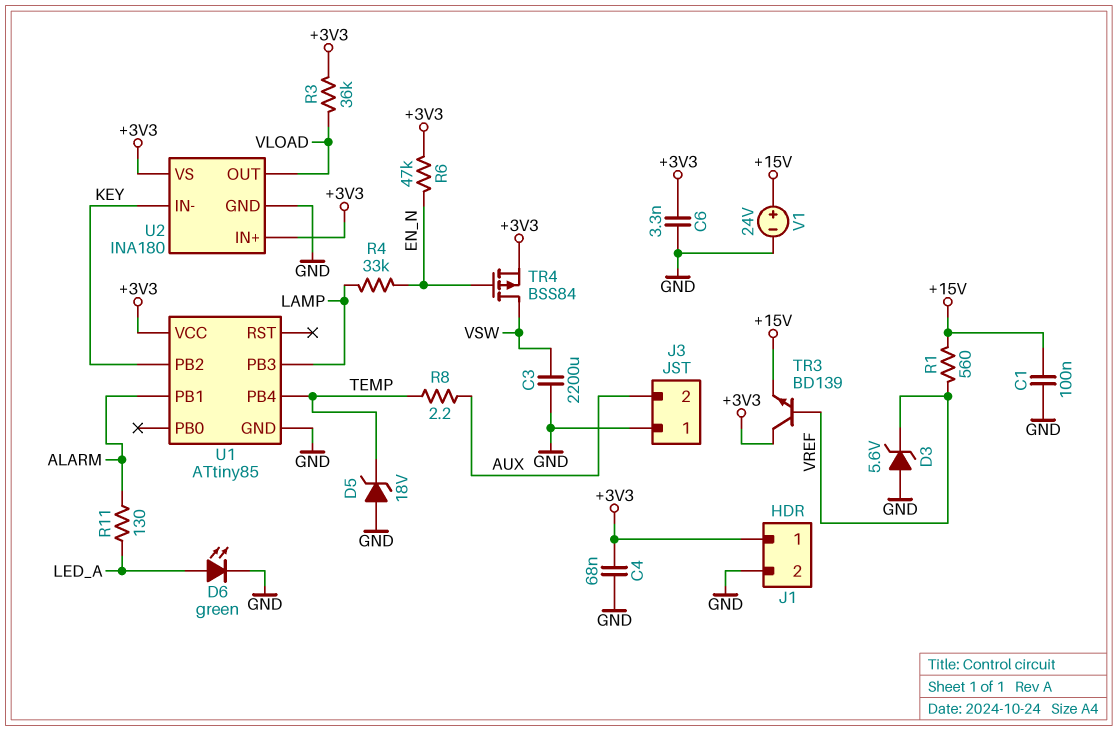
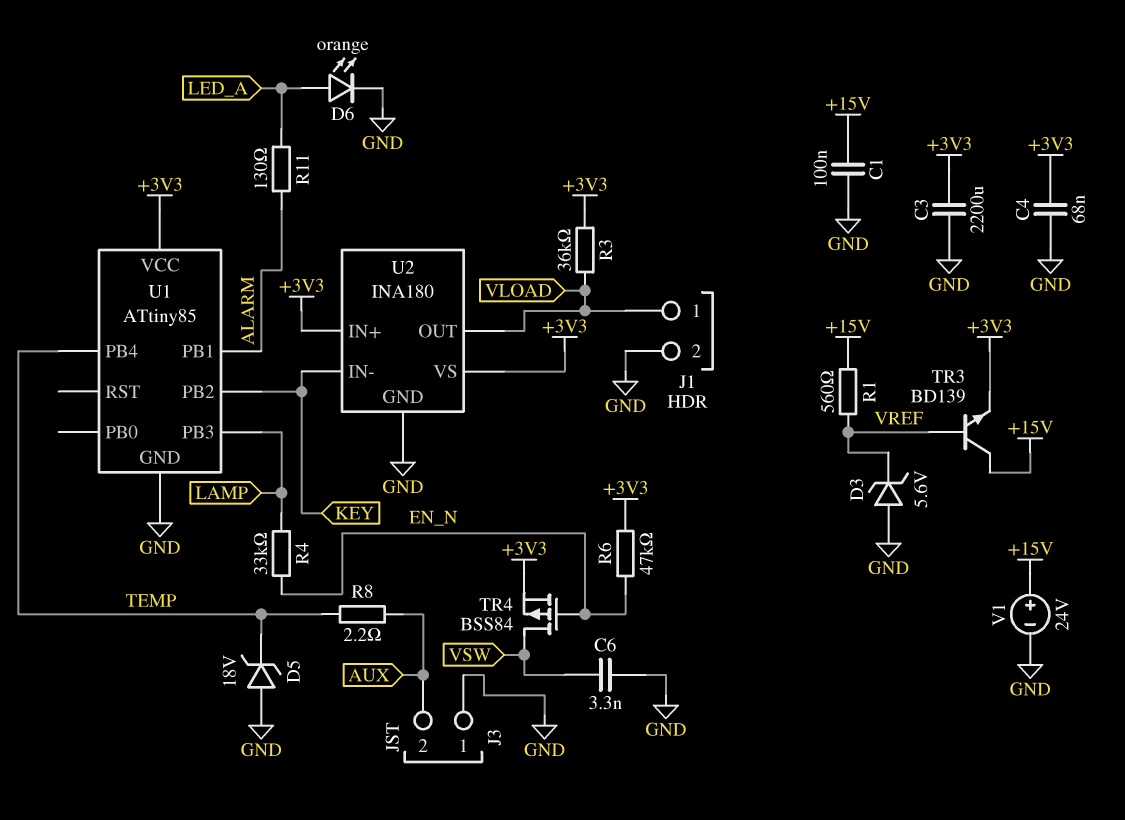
C3: 2200uF (GND, VSW) -> 2200uF (+3V3, GND)
C6: 3.3nF (+3V3, GND) -> 3.3nF (GND, VSW)
D6: LED green (A LED_A, K GND) -> LED orange (A LED_A, K GND)
J1 pin 1: +3V3 -> VLOAD
TR3: NPN BD139 (B VREF, C +3V3, E +15V) -> NPN BD139 (B VREF, C +15V, E +3V3)

